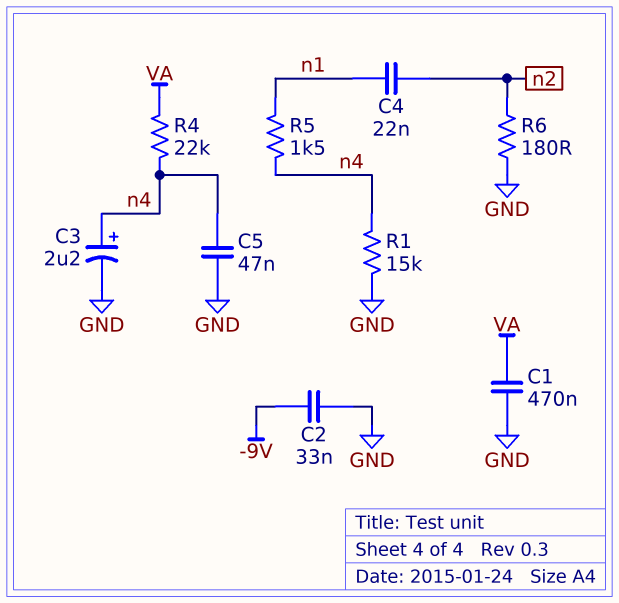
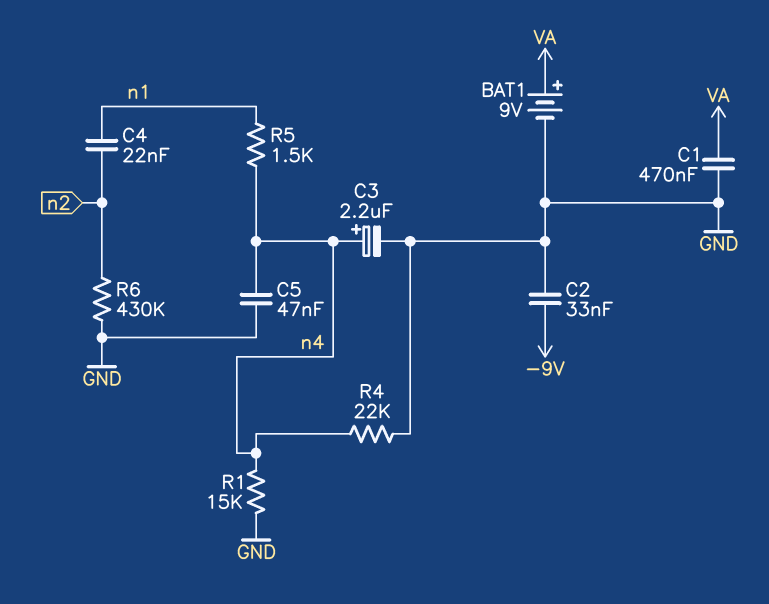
BAT1: none -> 9V (plus VA, minus GND)
R4: 22k (VA, n4) -> 22k (GND, n4)
R6: 180 (GND, n2) -> 430k (GND, n2)

